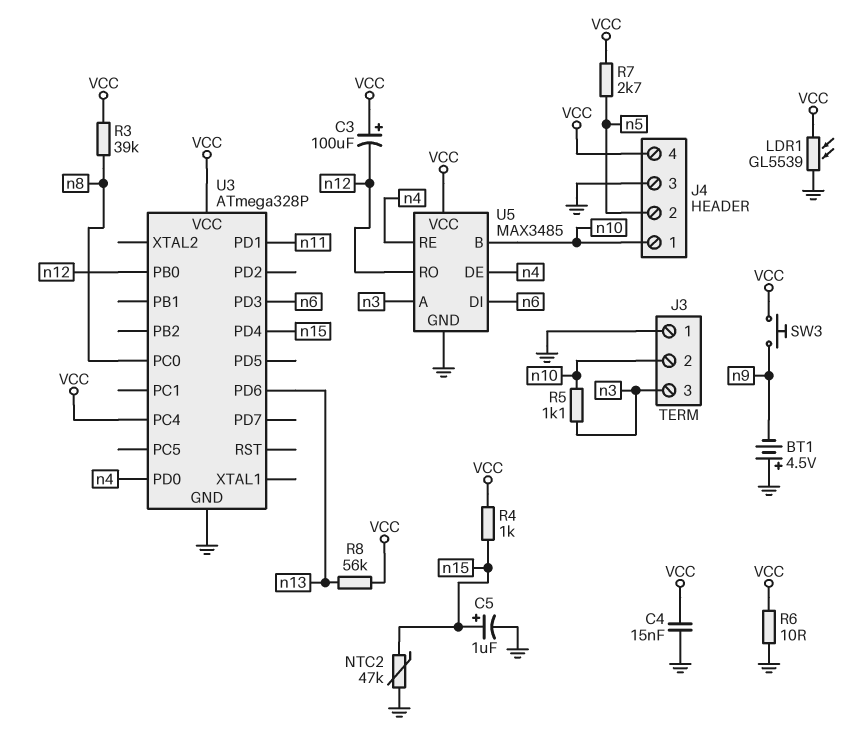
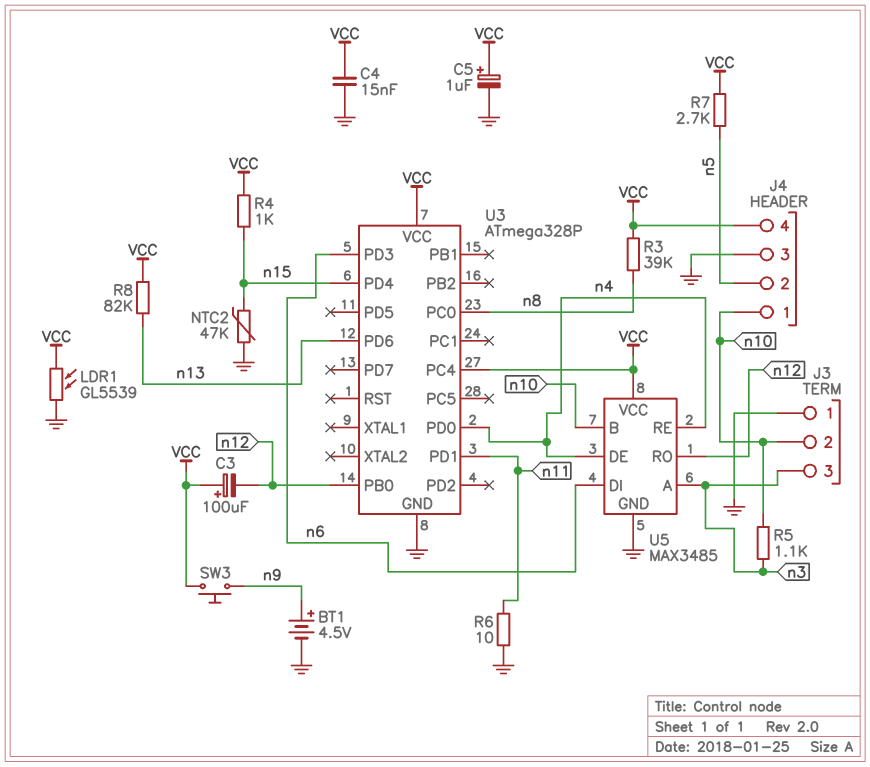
BT1: 4.5V (plus GND, minus n9) -> 4.5V (plus n9, minus GND)
C5: 1uF (plus n15, minus GND) -> 1uF (plus VCC, minus GND)
R6: 10 (GND, VCC) -> 10 (GND, n11)
R8: 56k (VCC, n13) -> 82k (VCC, n13)

